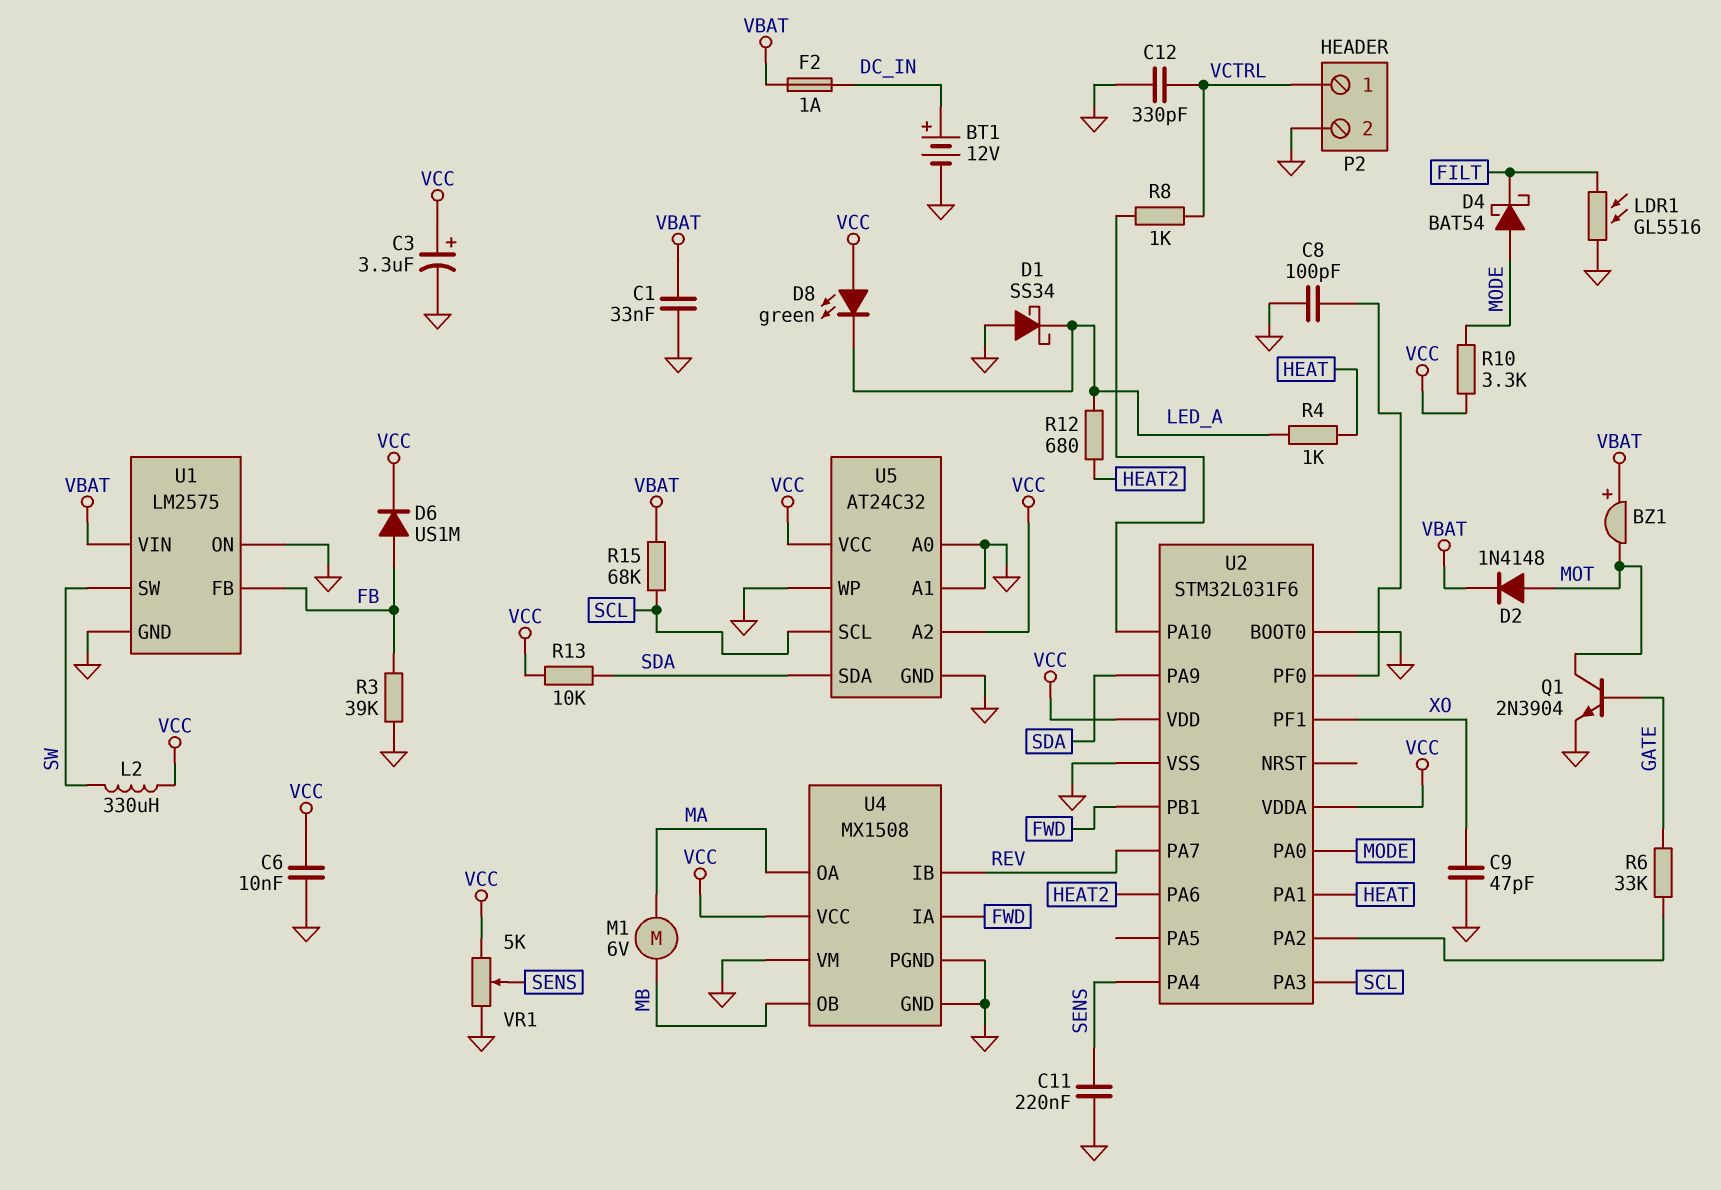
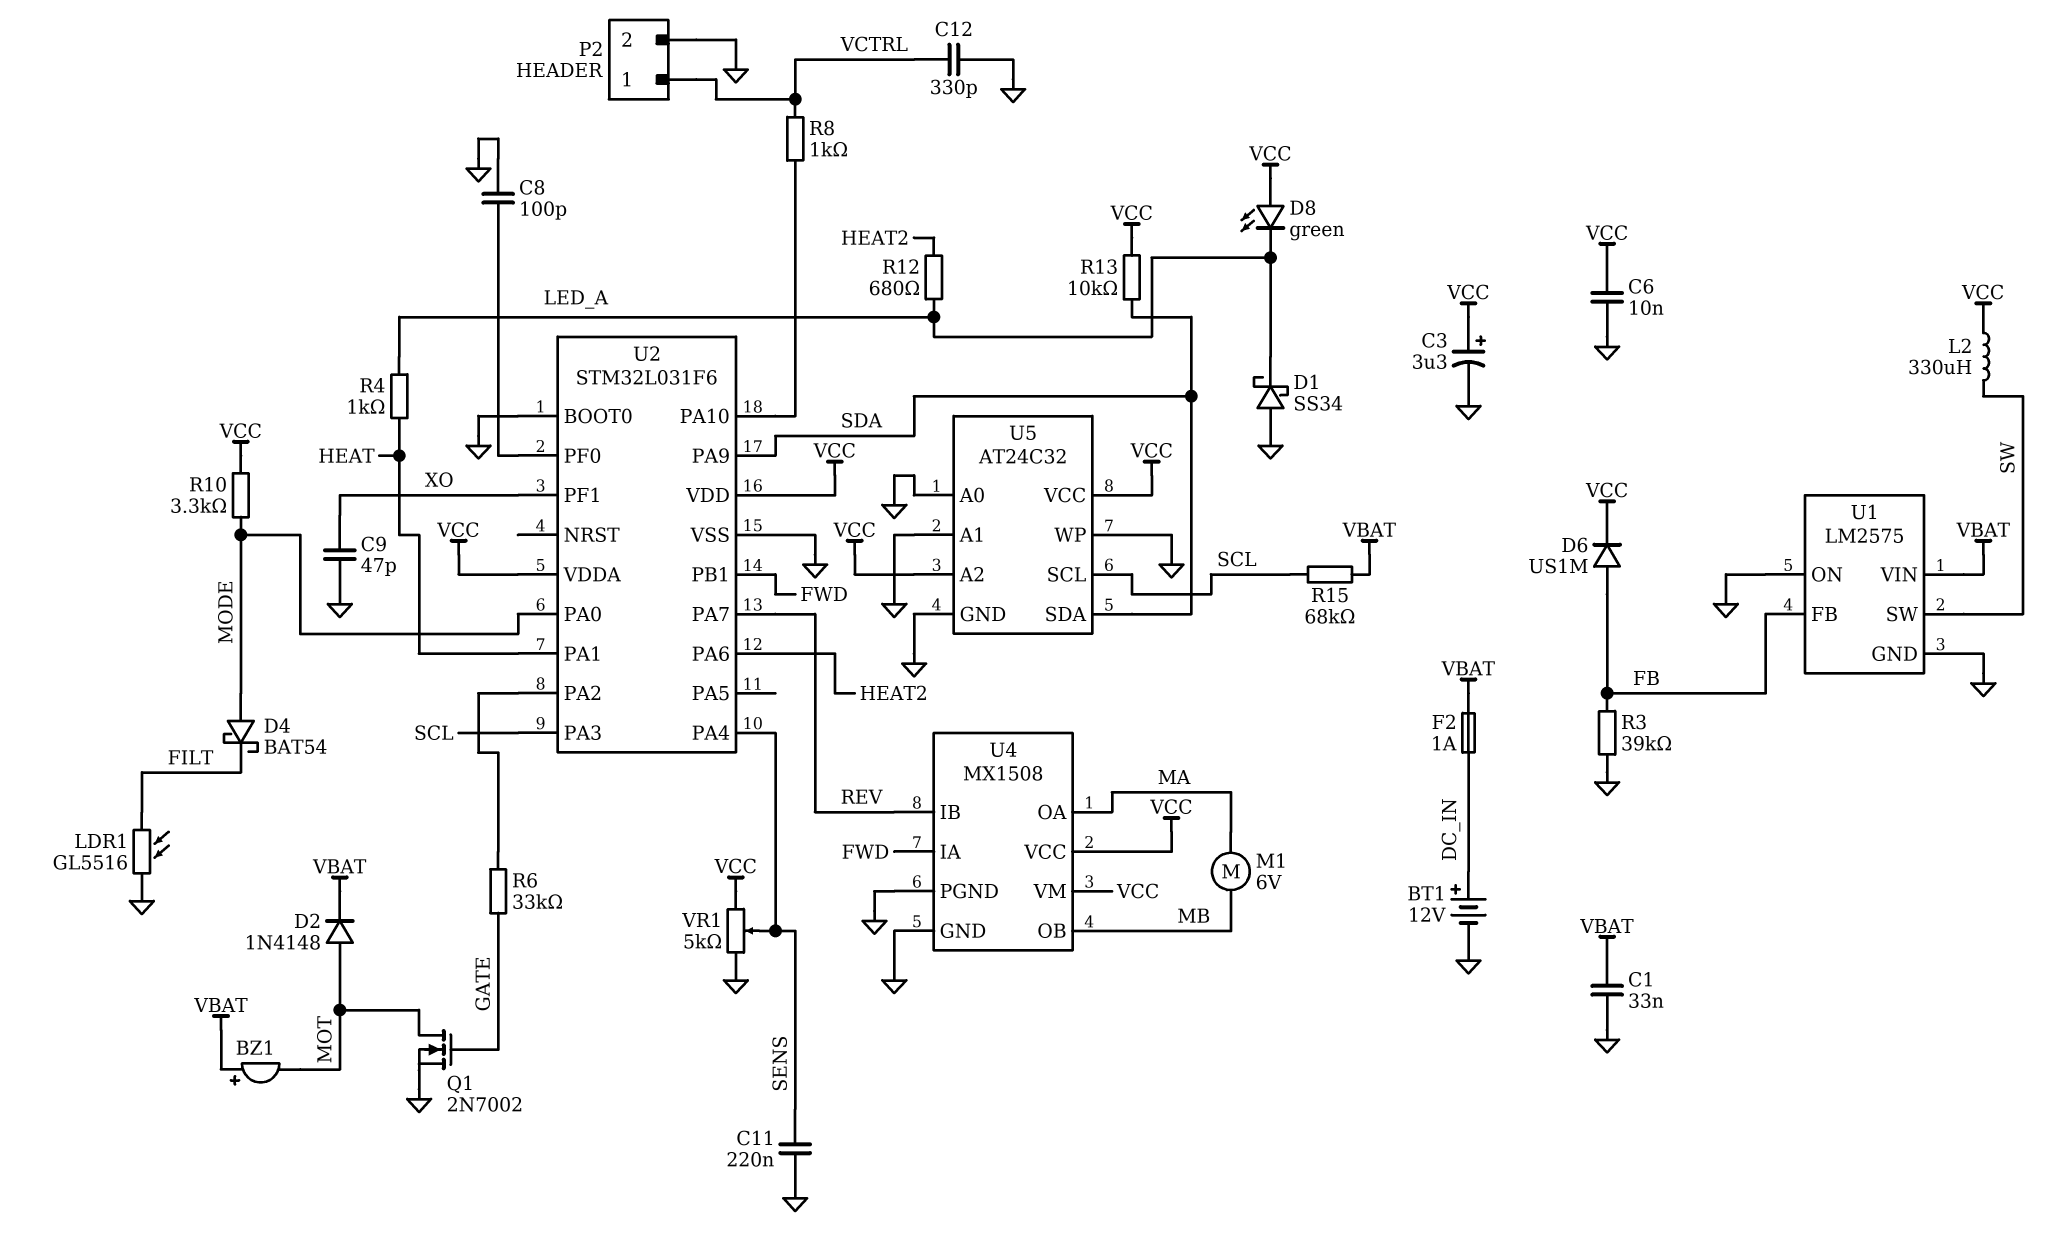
Q1: NPN 2N3904 (B GATE, C MOT, E GND) -> NMOS 2N7002 (G GATE, D MOT, S GND)
U4 pin VM: GND -> VCC

